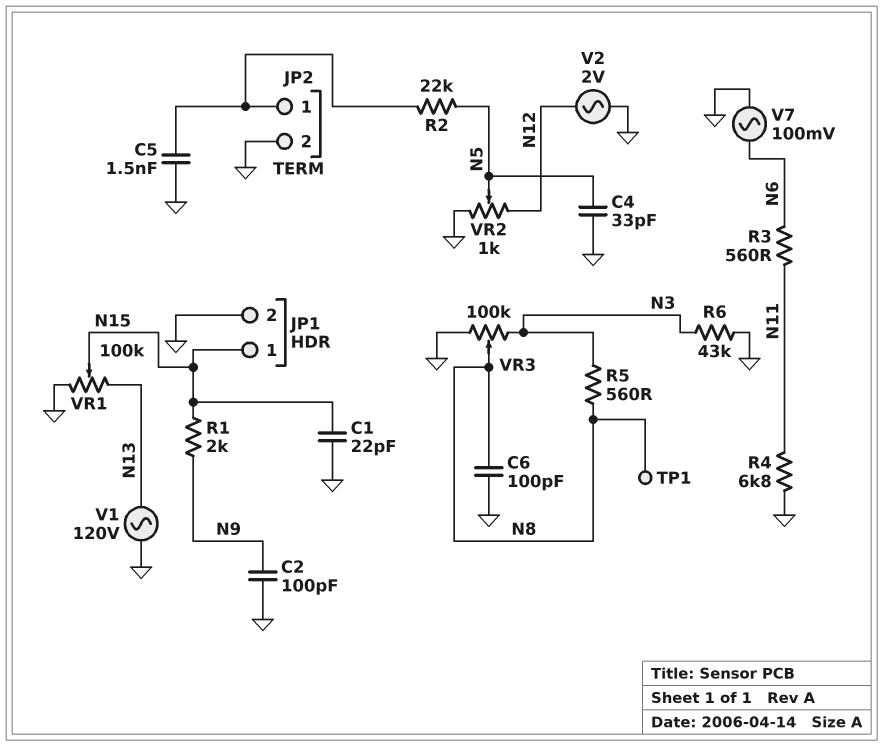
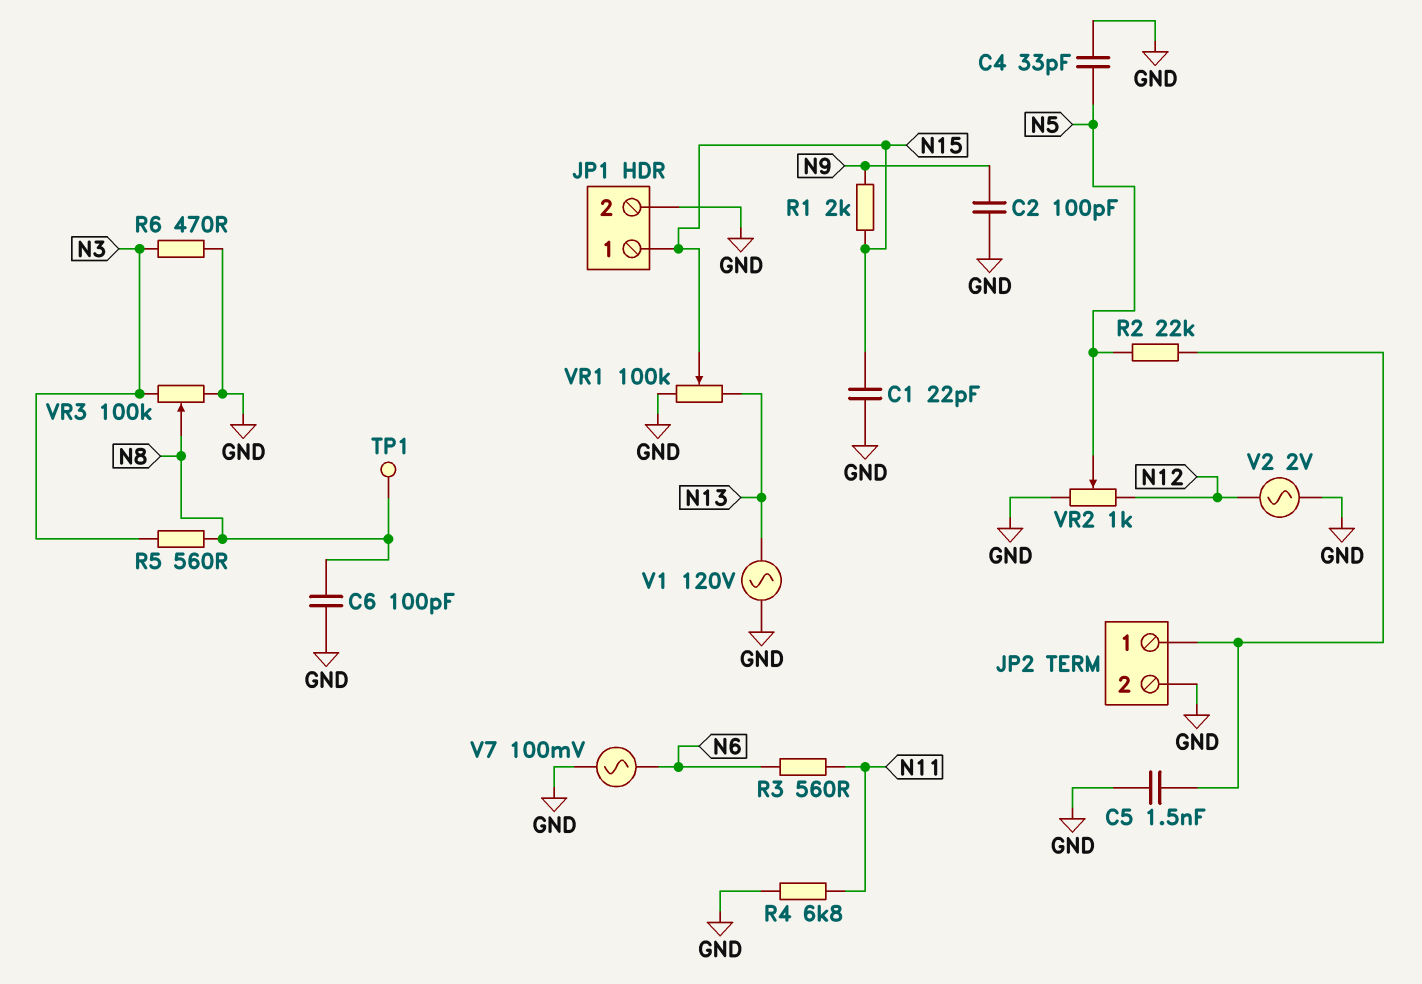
R6: 43k (GND, N3) -> 470 (GND, N3)

